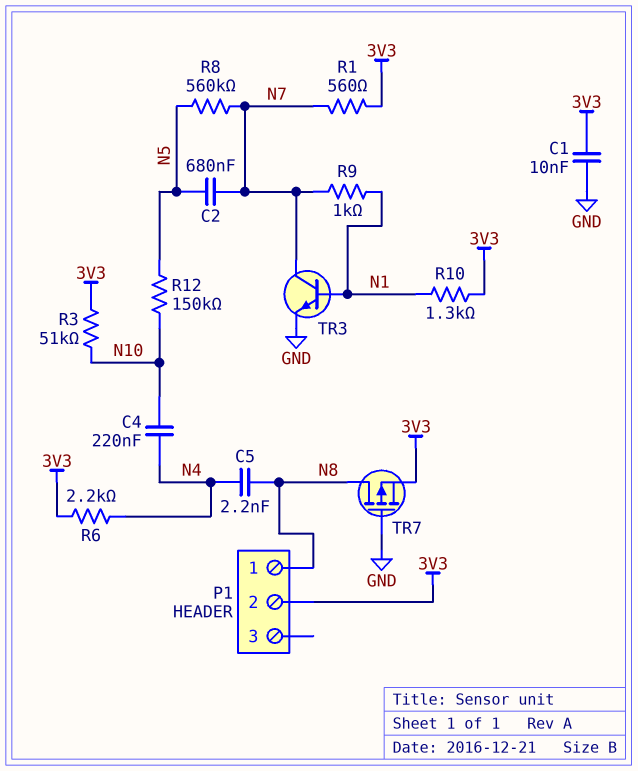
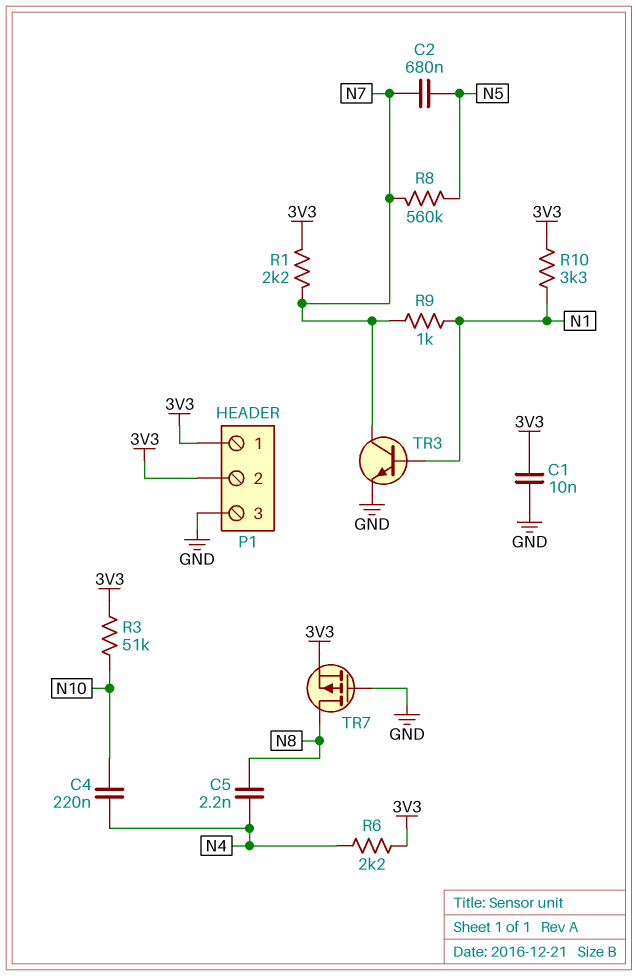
P1 pin 1: N8 -> 3V3
P1 pin 3: none -> GND
R1: 560 (3V3, N7) -> 2.2k (3V3, N7)
R10: 1.3k (3V3, N1) -> 3.3k (3V3, N1)
R12: 150k (N5, N10) -> none

